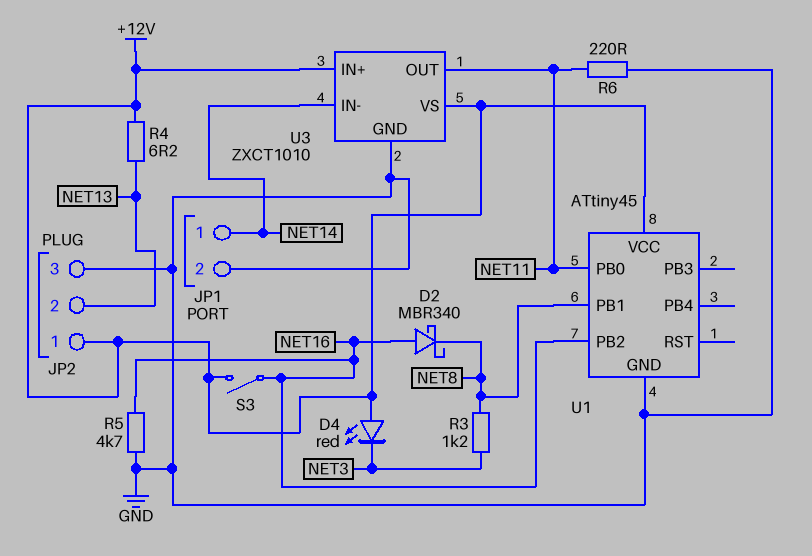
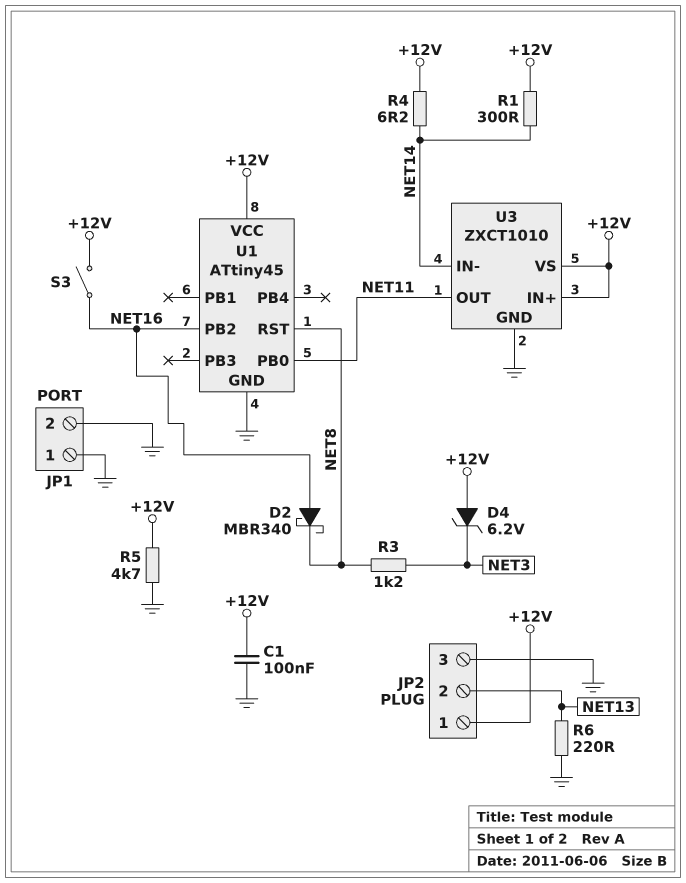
C1: none -> 100nF (+12V, GND)
D4: LED red (A +12V, K NET3) -> zener 6.2V (A +12V, K NET3)
JP1 pin 1: NET14 -> GND
R1: none -> 300 (+12V, NET14)
R4: 6.2 (+12V, NET13) -> 6.2 (+12V, NET14)
R5: 4.7k (GND, NET16) -> 4.7k (+12V, GND)
R6: 220 (GND, NET11) -> 220 (GND, NET13)
U1 pin PB1: NET8 -> none
U1 pin RST: none -> NET8

